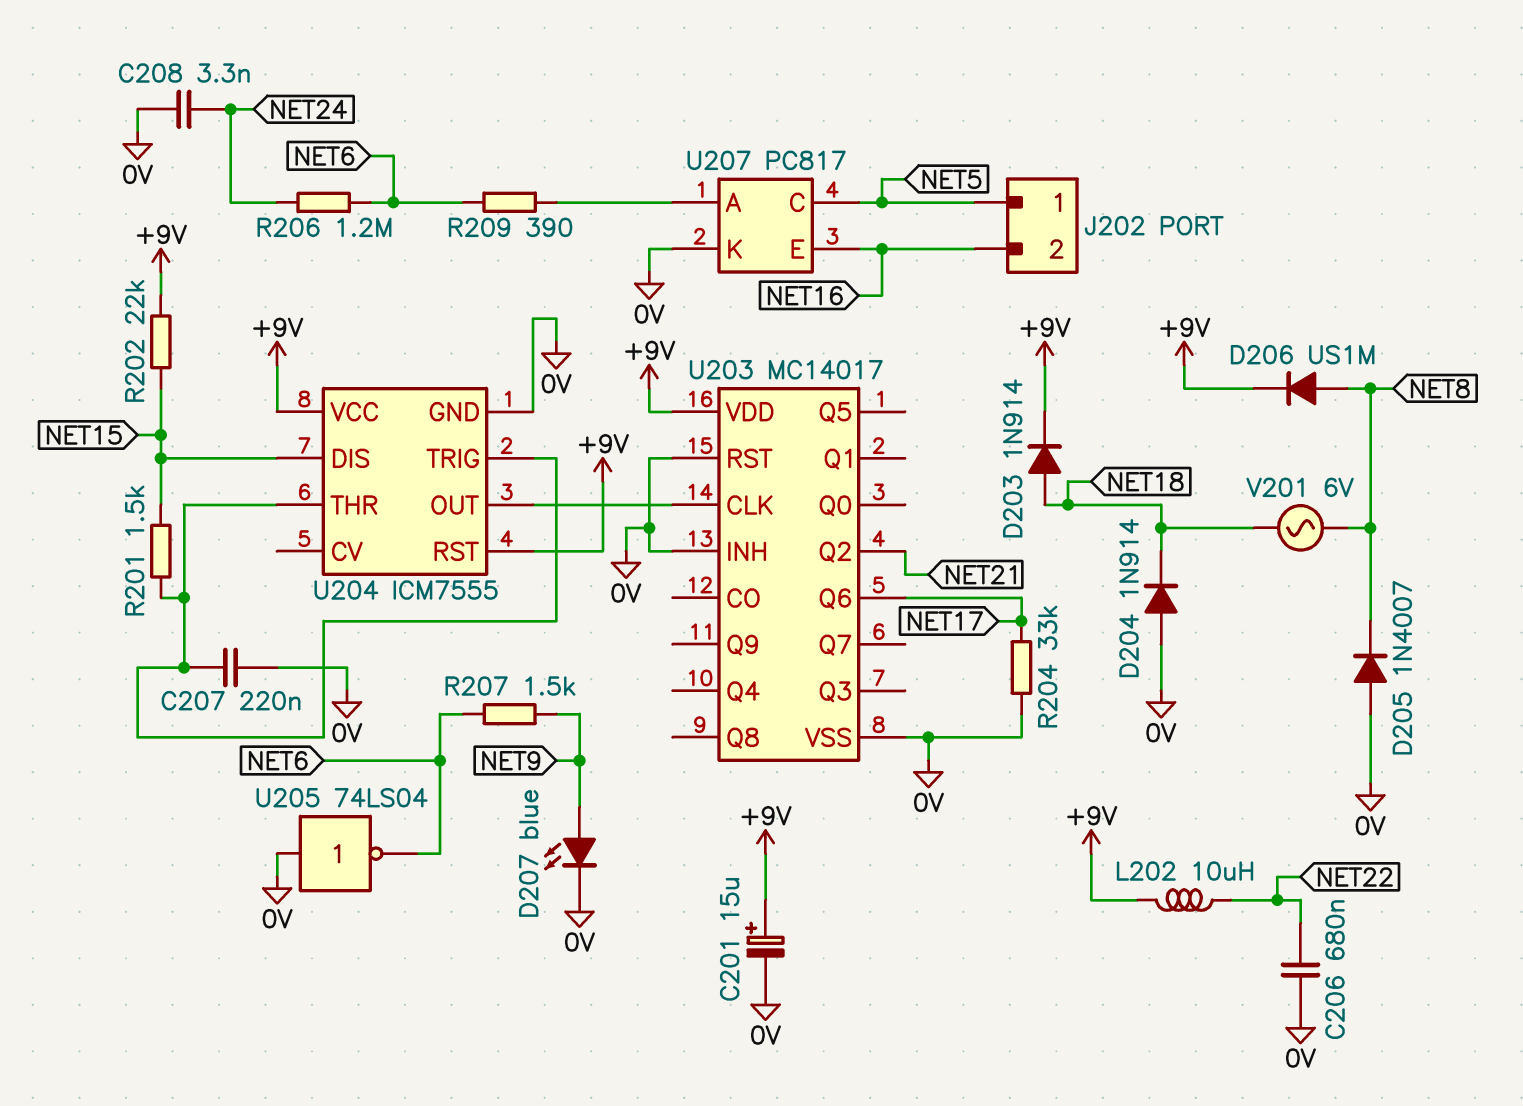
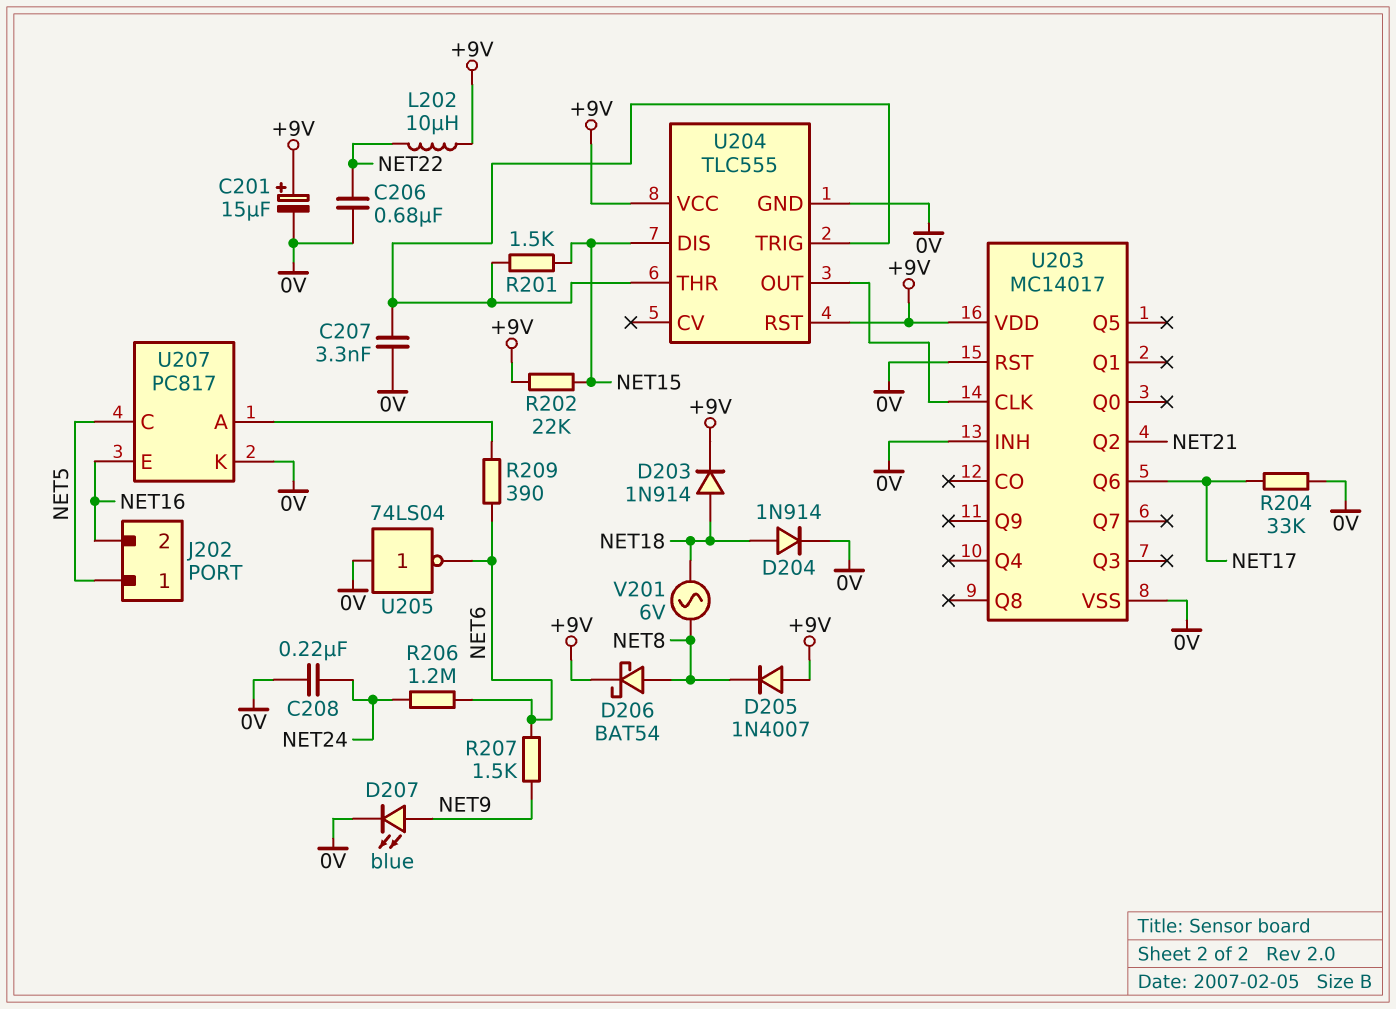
C207: 220nF (0V, U204/THR) -> 3.3nF (0V, U204/THR)
C208: 3.3nF (0V, NET24) -> 220nF (0V, NET24)
D204: diode 1N914 (A 0V, K NET18) -> diode 1N914 (A NET18, K 0V)
D205: diode 1N4007 (A 0V, K NET8) -> diode 1N4007 (A +9V, K NET8)
D206: diode US1M (A NET8, K +9V) -> schottky BAT54 (A NET8, K +9V)
U204: ICM7555 -> TLC555

